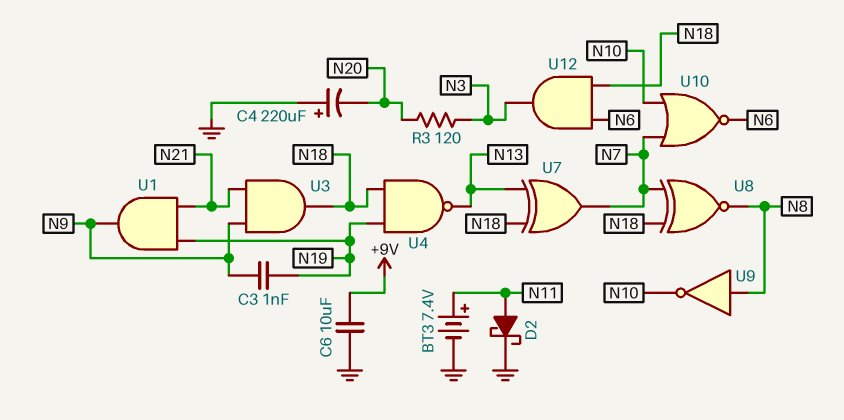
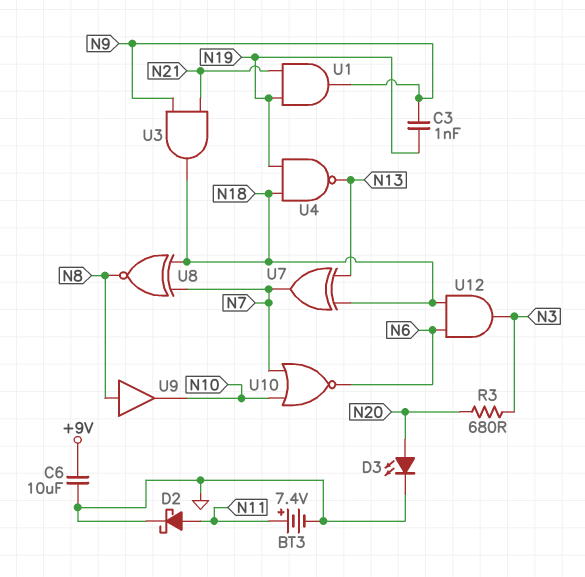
C4: 220uF (plus GND, minus N20) -> none
D3: none -> LED (A N20, K GND)
R3: 120 (N3, N20) -> 680 (N3, N20)
U9: NOT (in N8, out N10) -> buffer (in N8, out N10)

